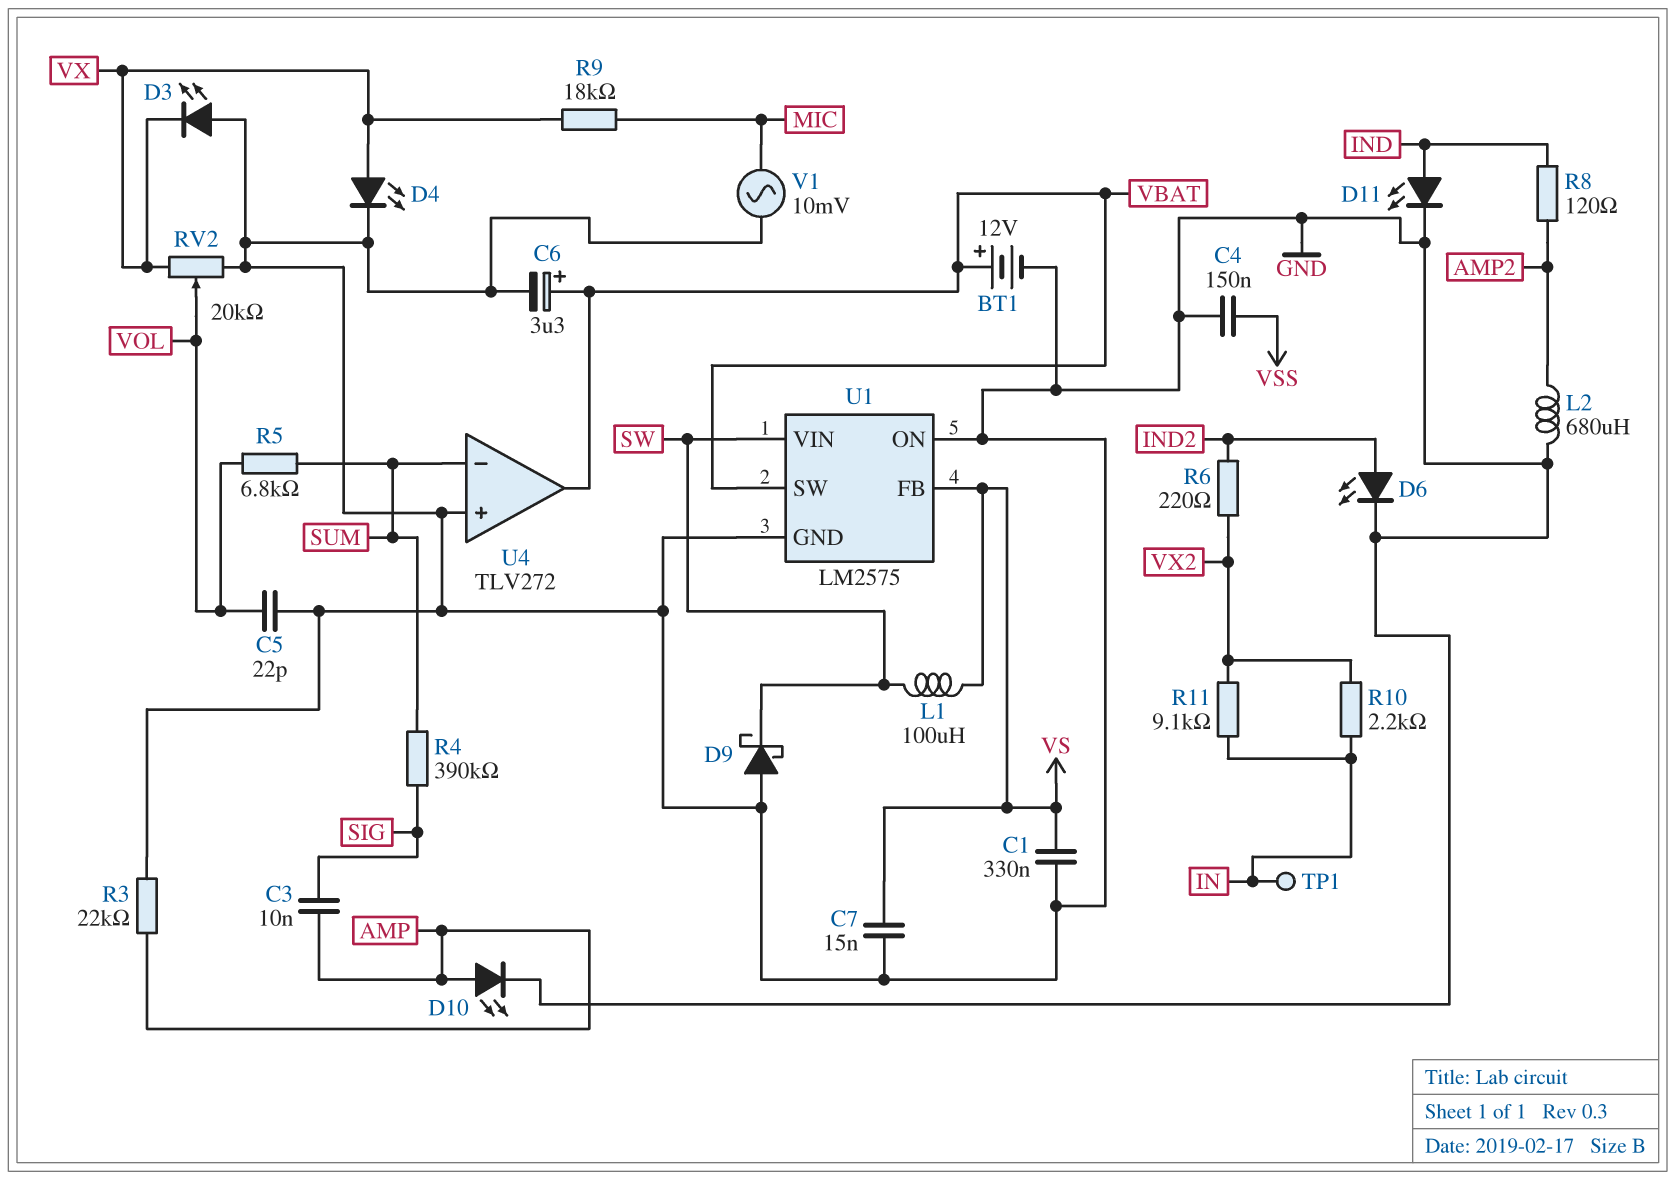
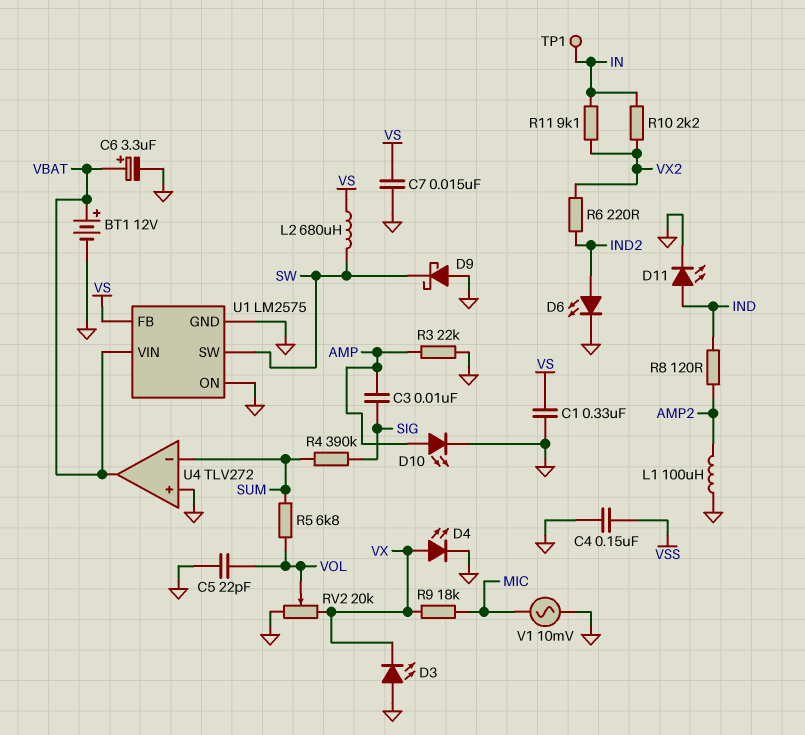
L1: 100uH (SW, VS) -> 100uH (AMP2, GND)
L2: 680uH (AMP2, GND) -> 680uH (SW, VS)
U1 pin SW: VBAT -> SW
U1 pin VIN: SW -> VBAT

